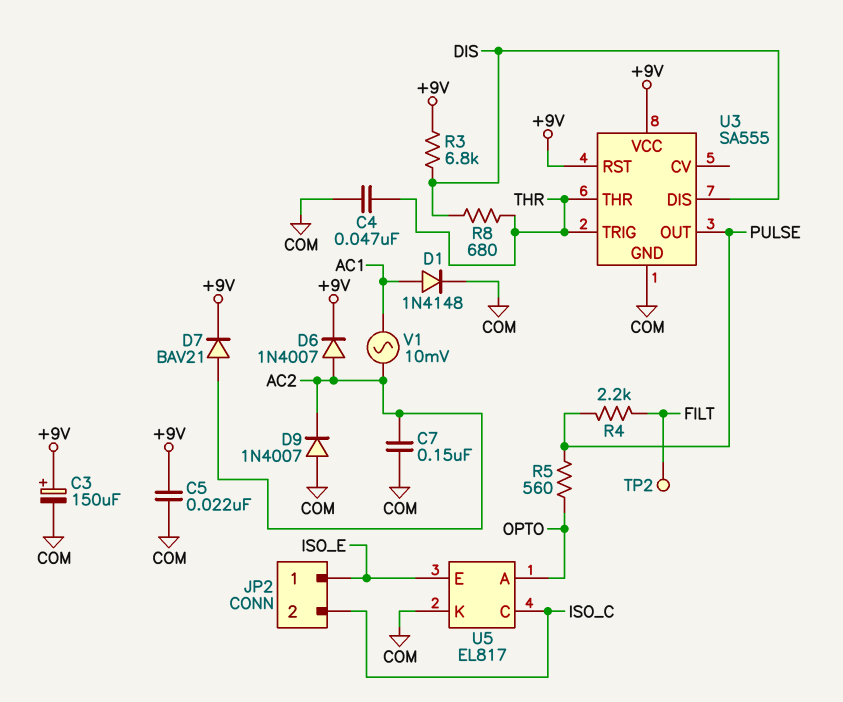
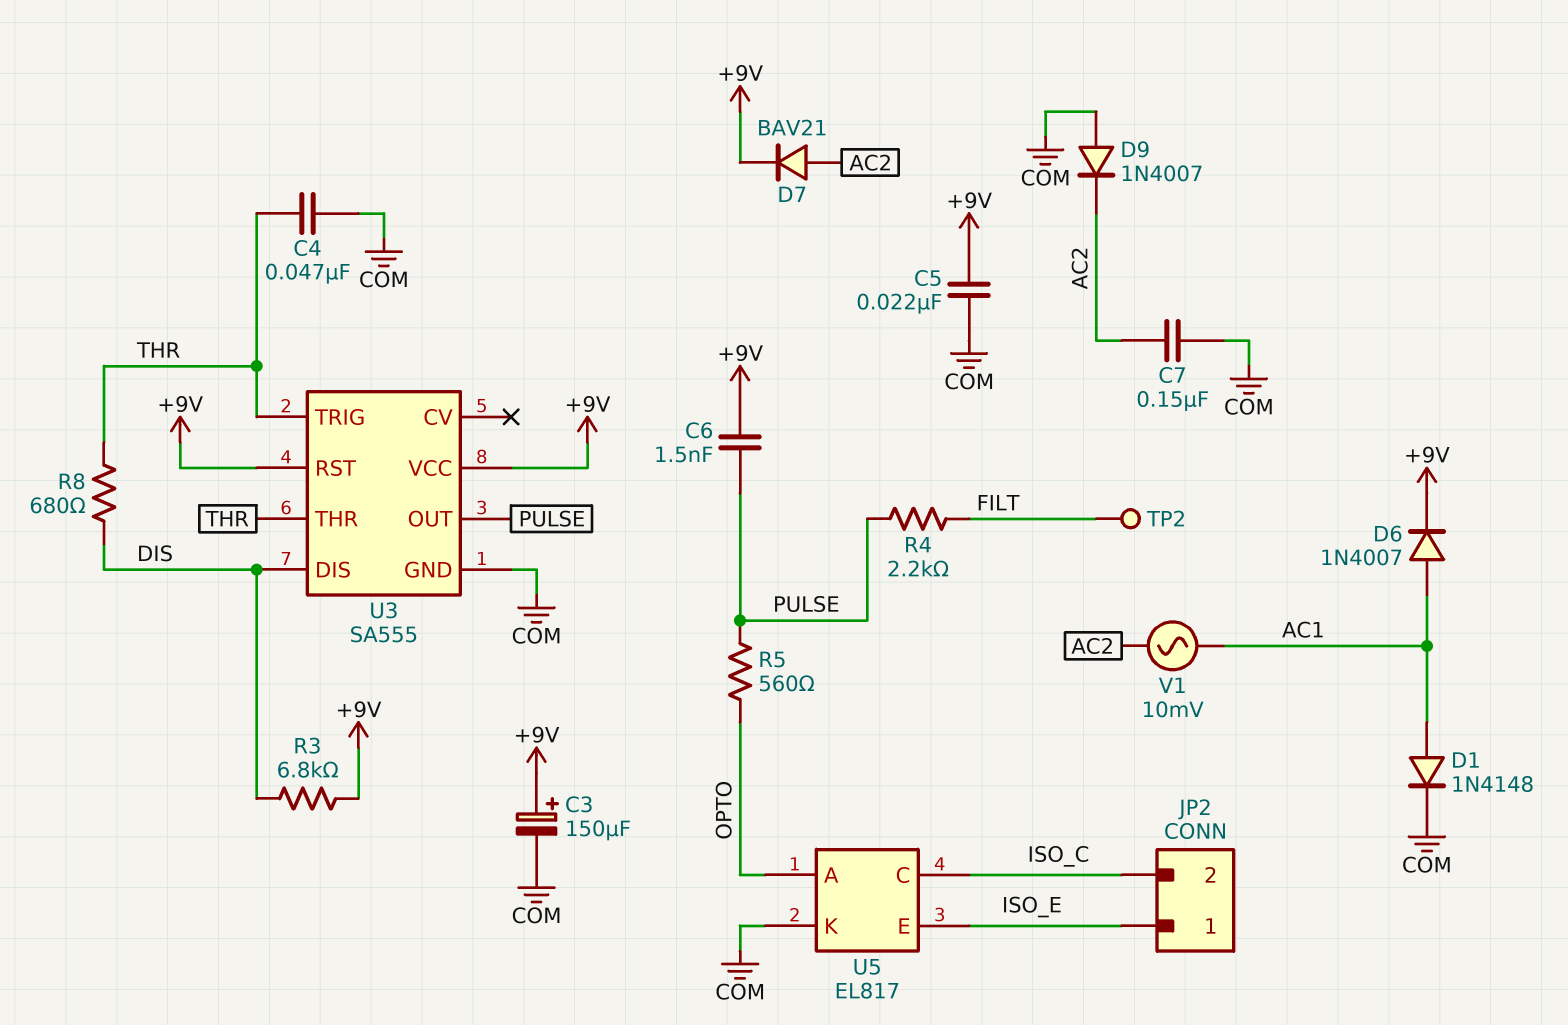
C6: none -> 1.5nF (+9V, PULSE)
D6: diode 1N4007 (A AC2, K +9V) -> diode 1N4007 (A AC1, K +9V)

